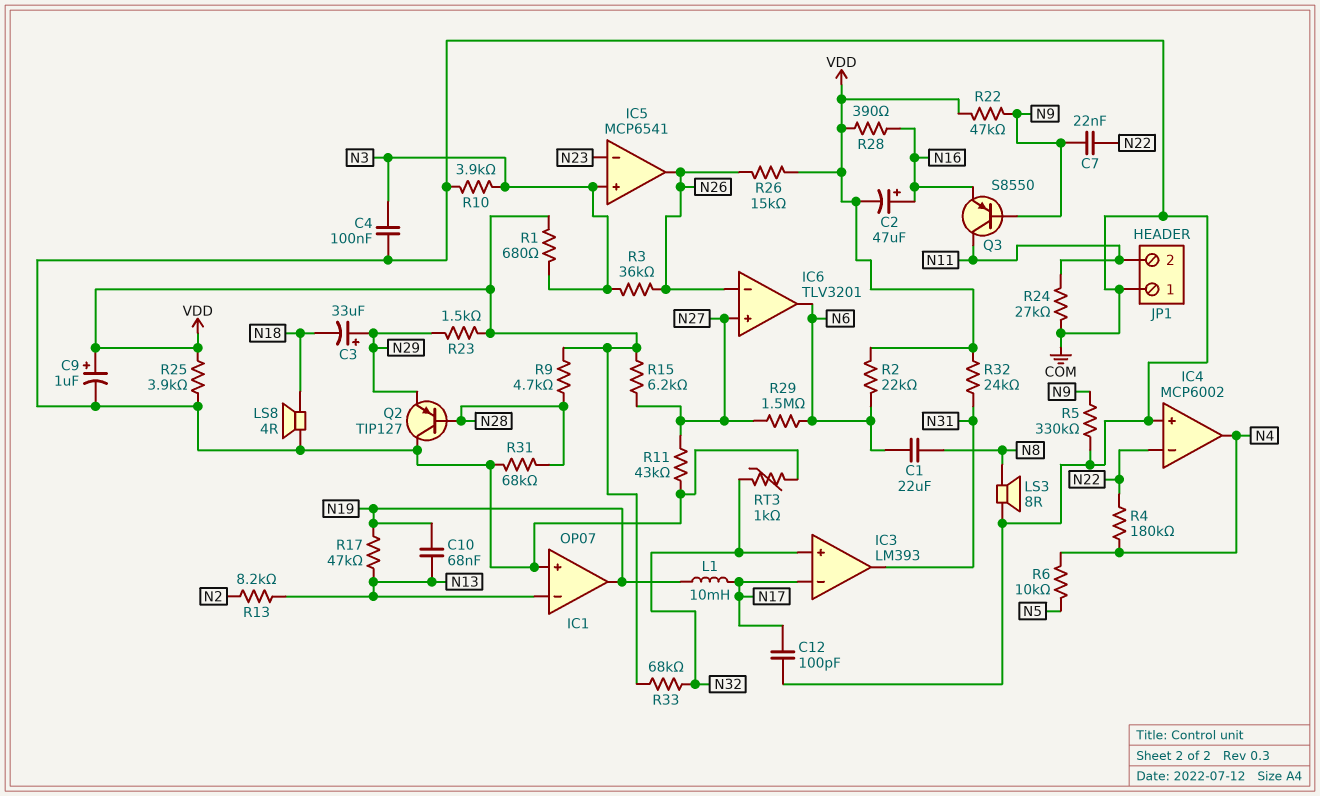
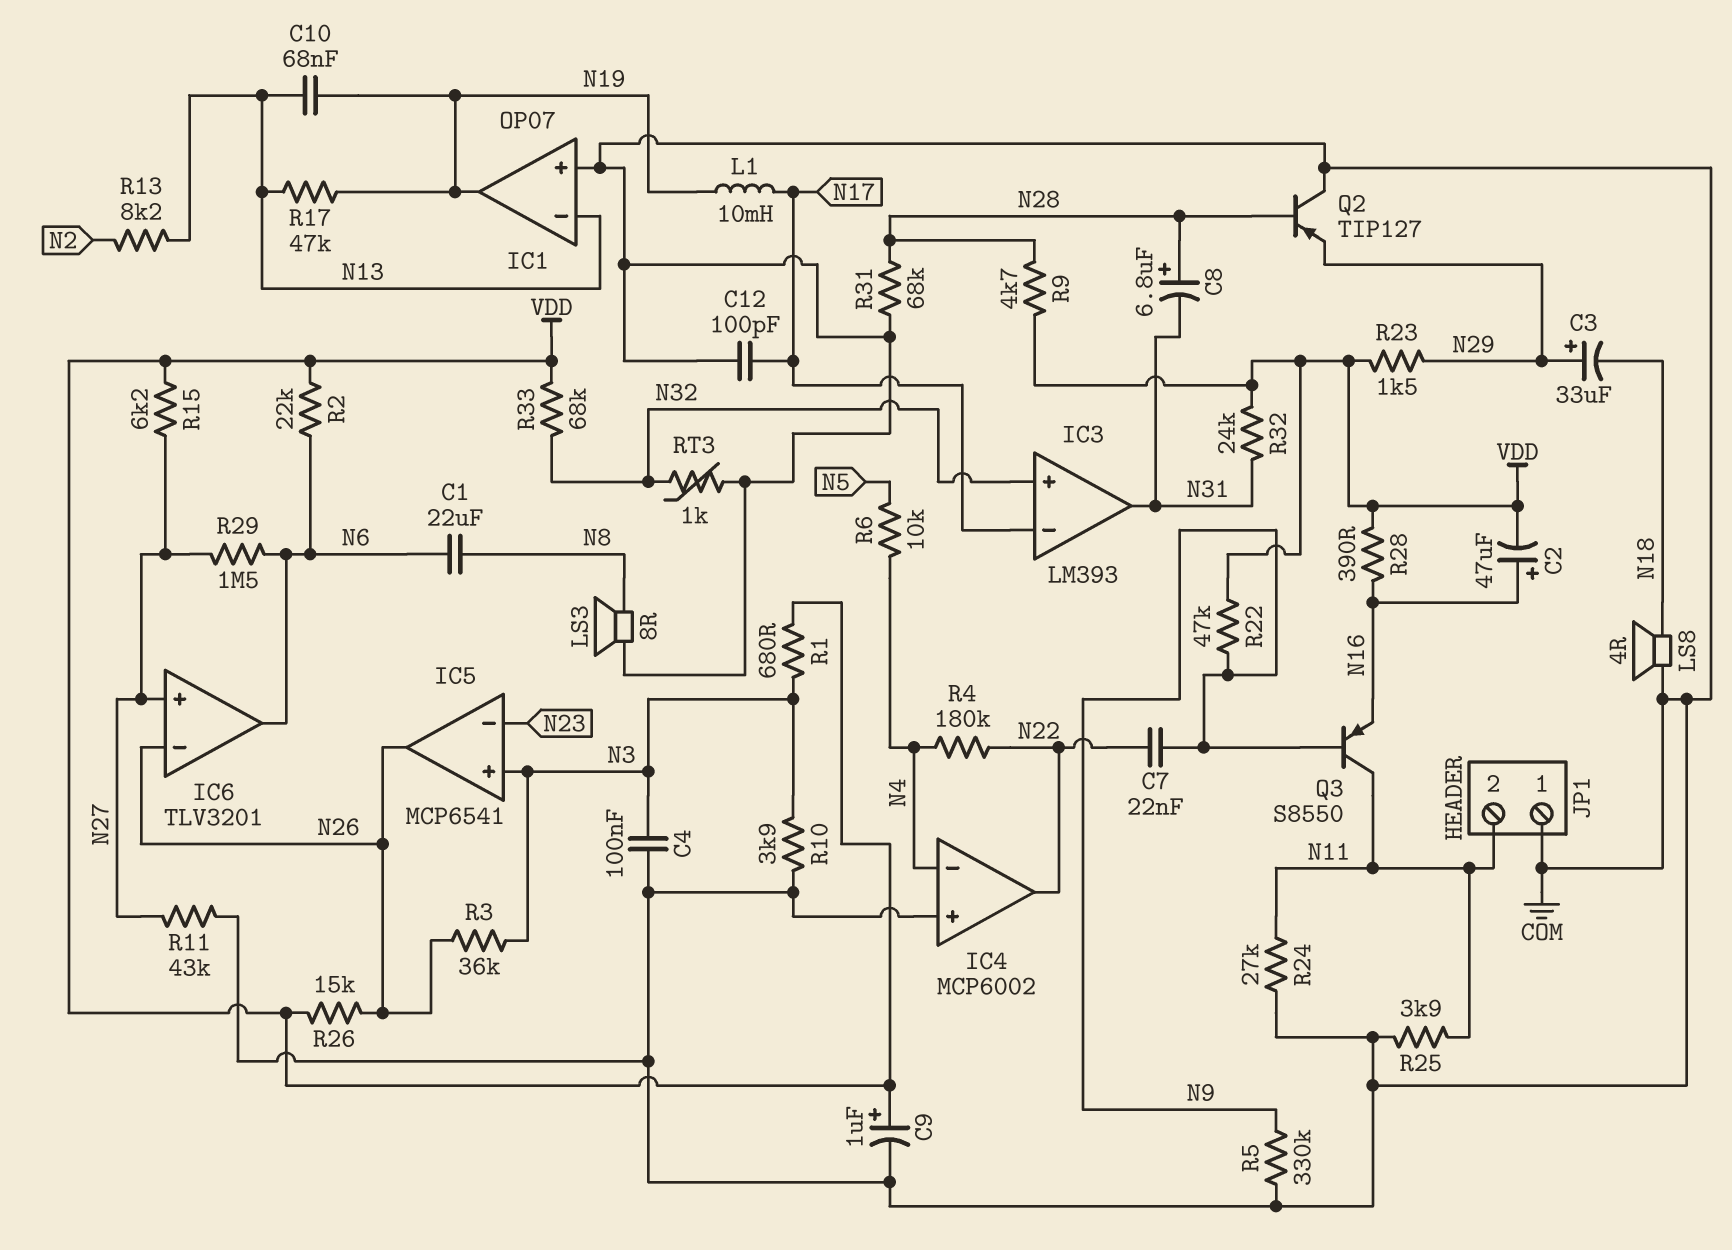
C8: none -> 6.8uF (plus N28, minus N31)
IC4 pin in-: N22 -> N4
IC4 pin out: N4 -> N22
R25: 3.9k (COM, VDD) -> 3.9k (COM, N11)

